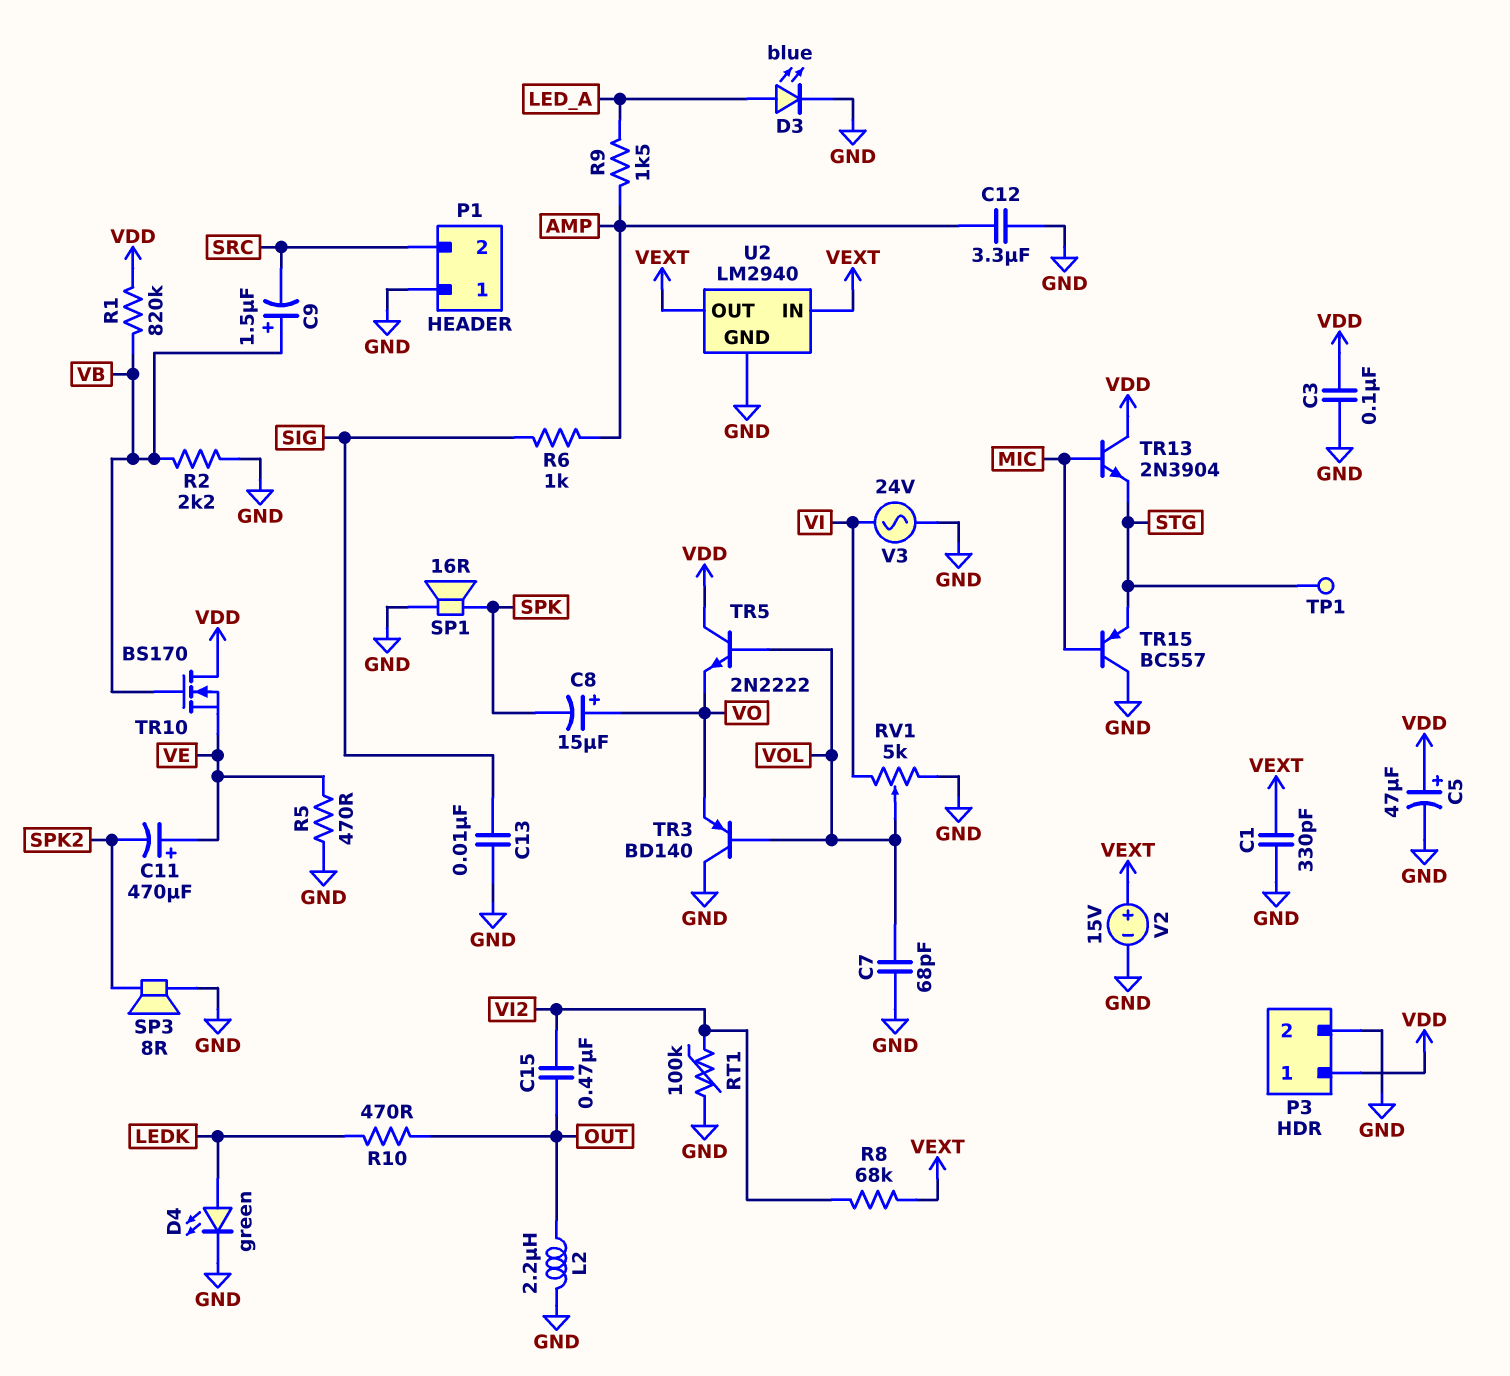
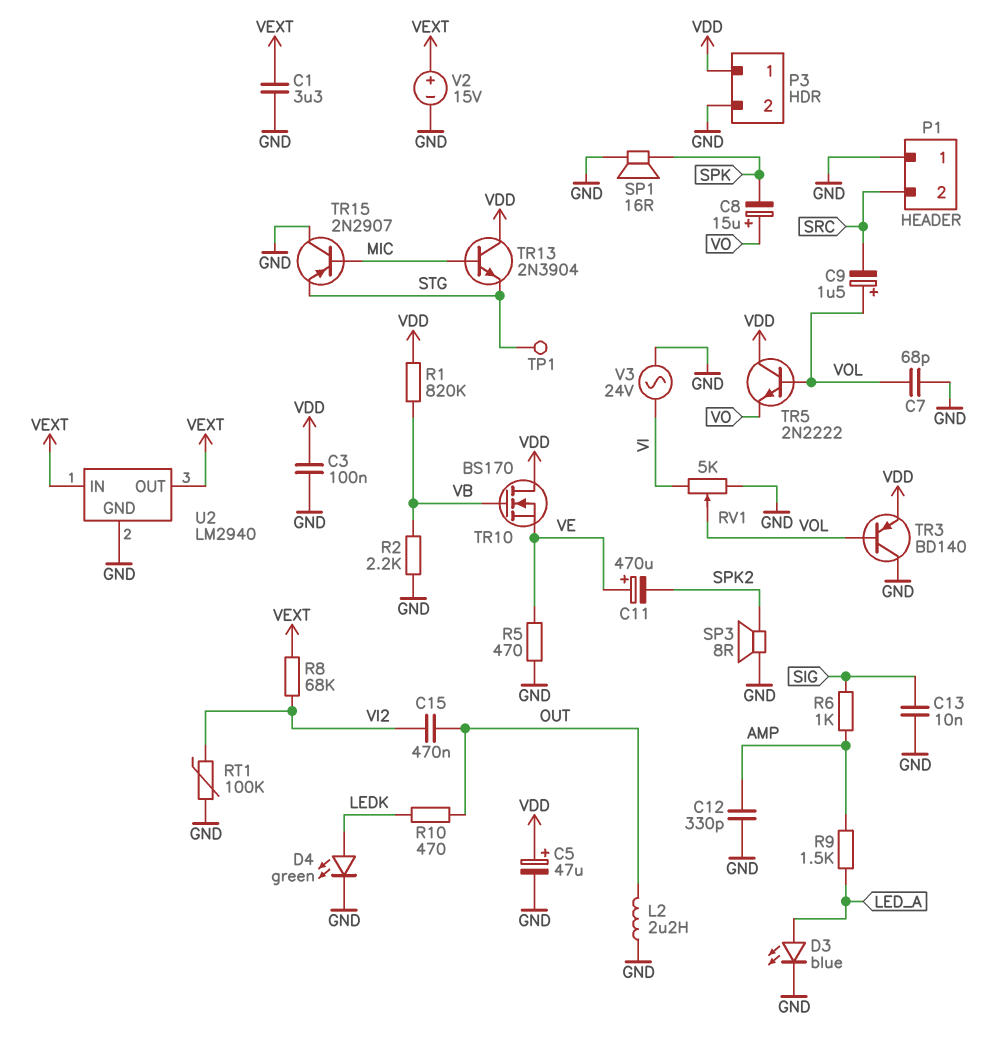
C1: 330pF (GND, VEXT) -> 3.3uF (GND, VEXT)
C9: 1.5uF (plus VB, minus SRC) -> 1.5uF (plus VOL, minus SRC)
C12: 3.3uF (AMP, GND) -> 330pF (AMP, GND)
TR3: PNP BD140 (B VOL, C GND, E VO) -> PNP BD140 (B VOL, C GND, E VDD)
TR15: PNP BC557 (B MIC, C GND, E STG) -> PNP 2N2907 (B MIC, C GND, E STG)

